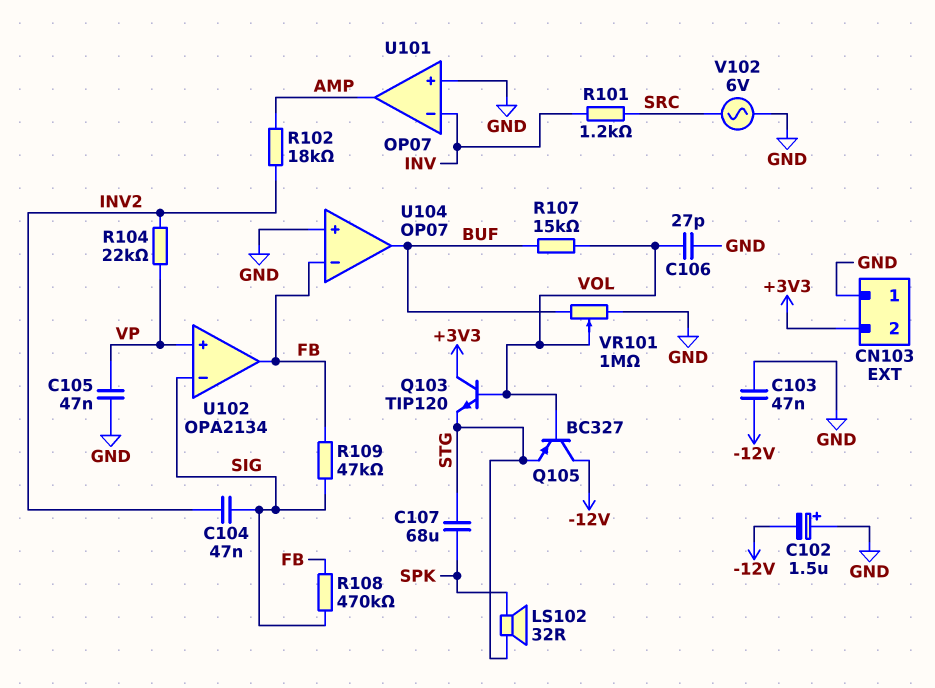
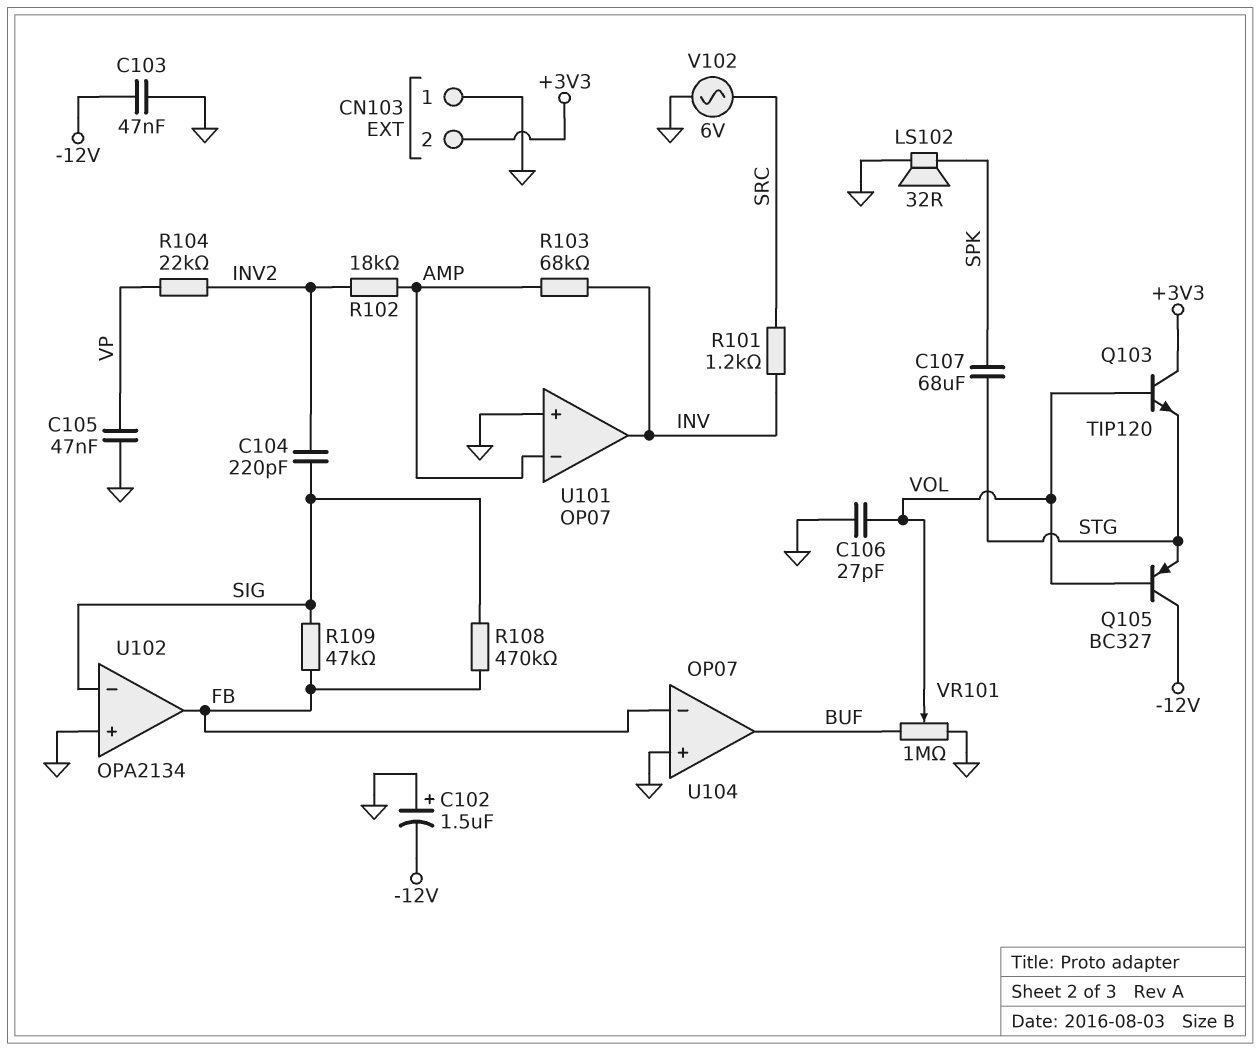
C104: 47nF (INV2, SIG) -> 220pF (INV2, SIG)
LS102: speaker 32R (SPK, STG) -> speaker 32R (GND, SPK)
R103: none -> 68k (AMP, INV)
R107: 15k (BUF, VOL) -> none
U101 pin in-: INV -> AMP
U101 pin out: AMP -> INV
U102 pin in+: VP -> GND

